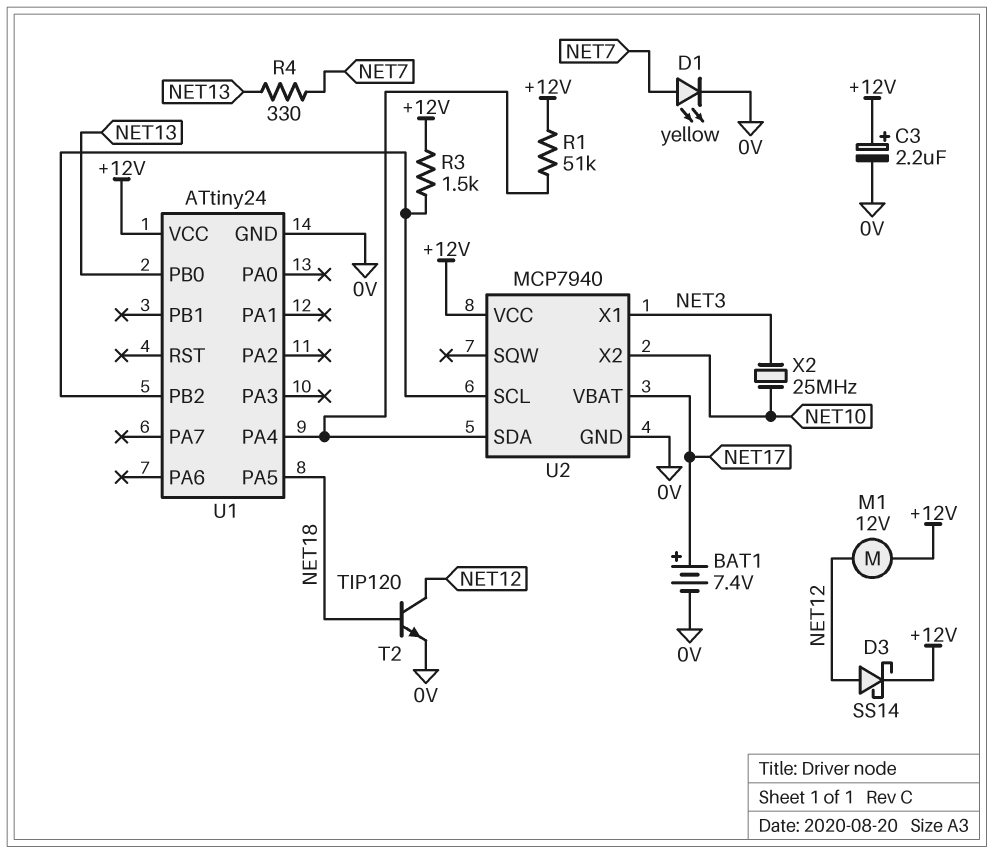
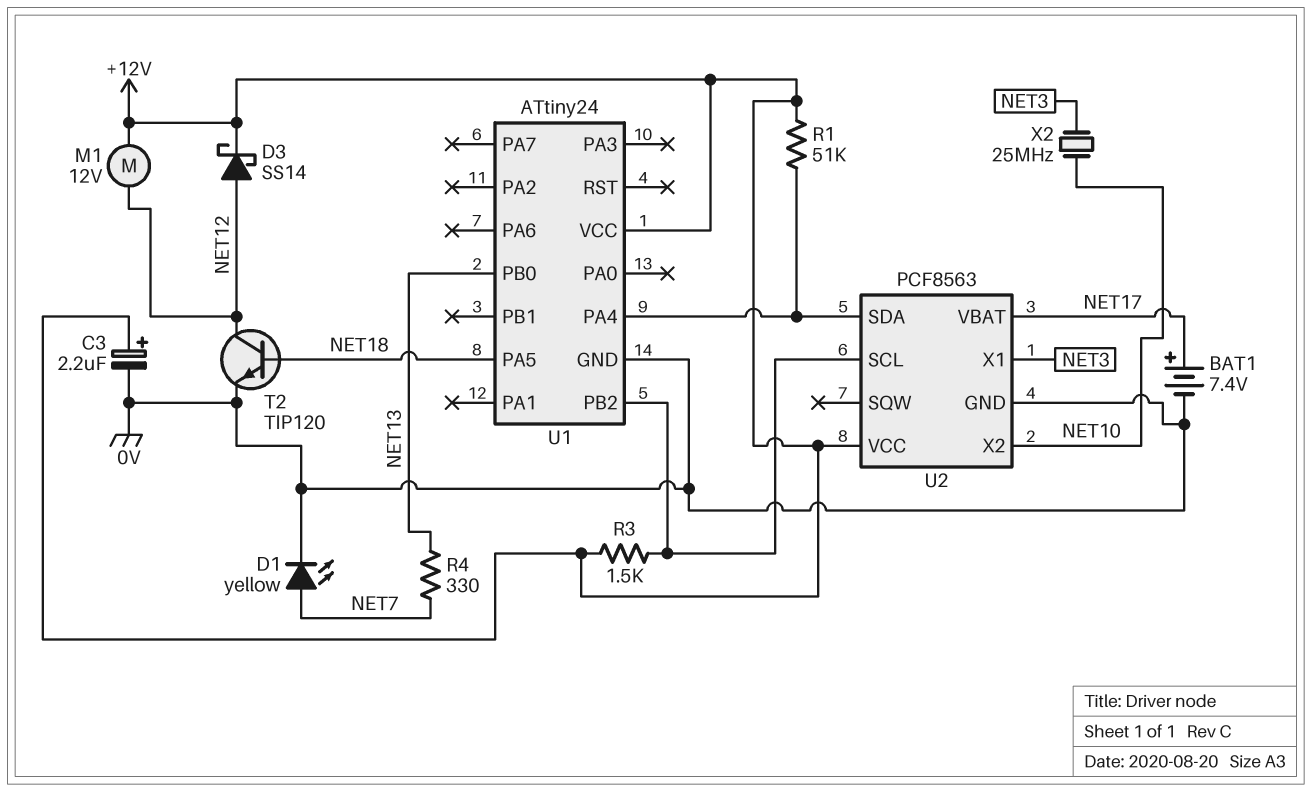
U2: MCP7940 -> PCF8563

